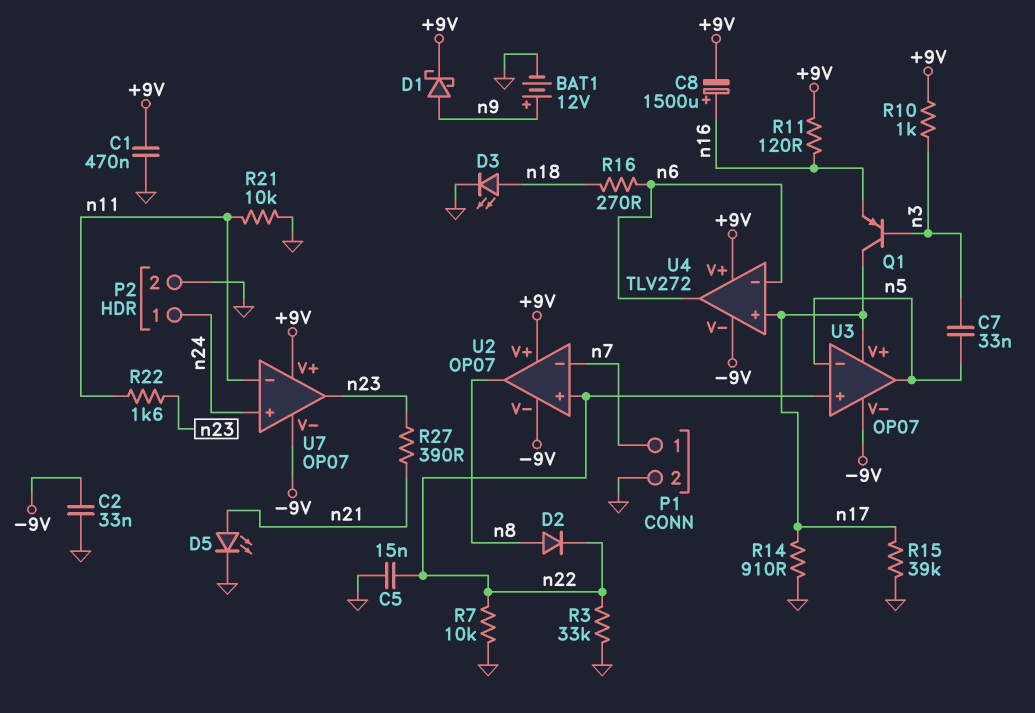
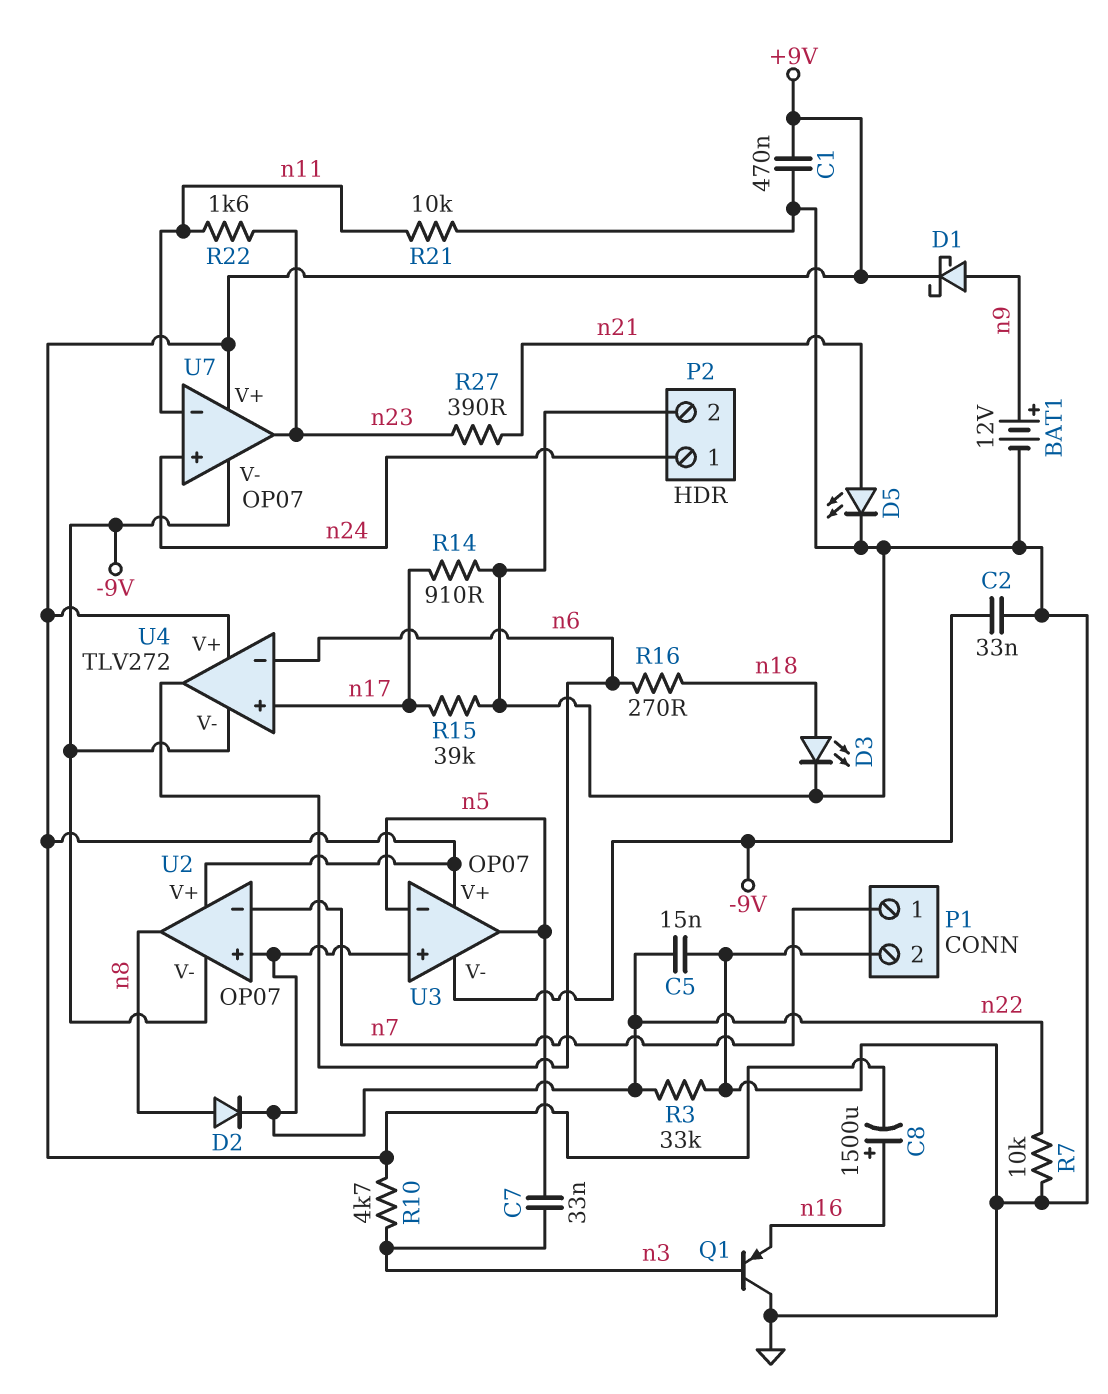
Q1: PNP (B n3, C n17, E n16) -> PNP (B n3, C GND, E n16)
R10: 1k (+9V, n3) -> 4.7k (+9V, n3)
R11: 120 (+9V, n16) -> none
U3 pin V+: n17 -> +9V

